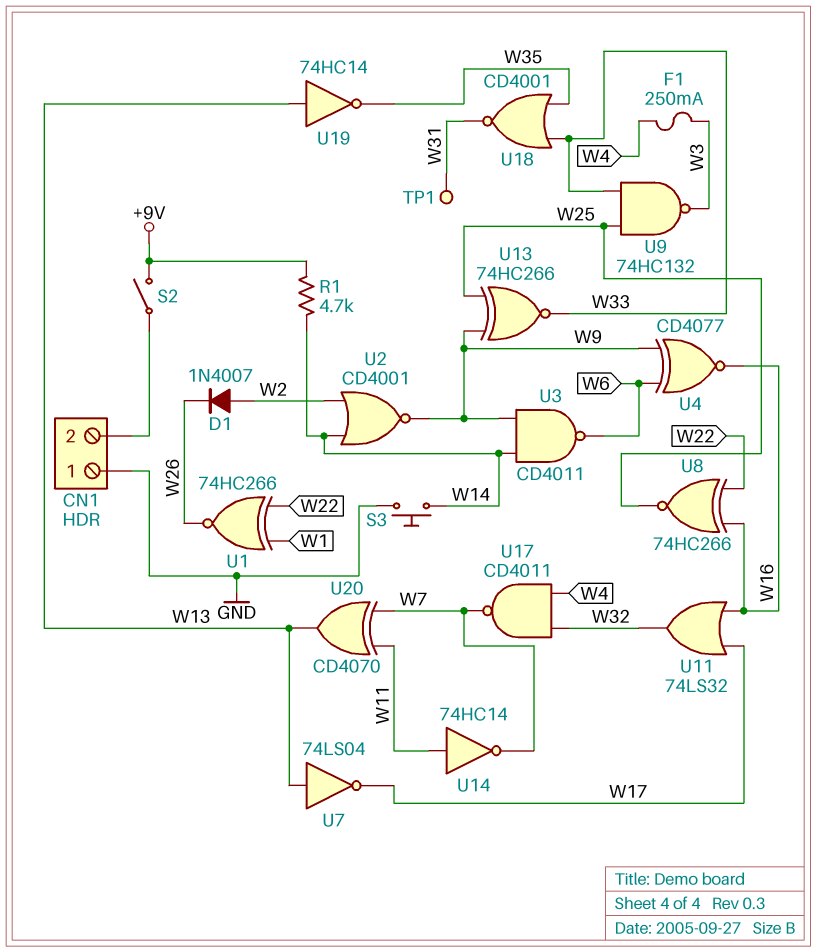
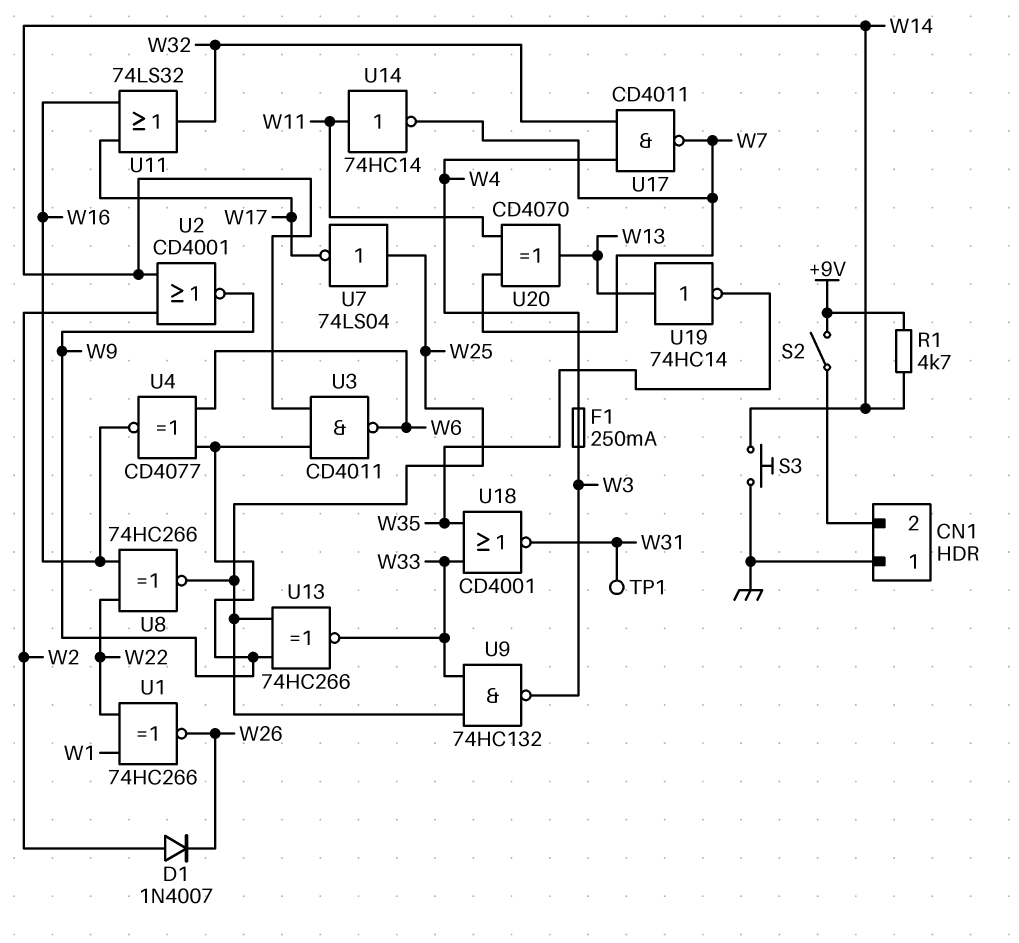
U7: NOT 74LS04 (in W13, out W17) -> NOT 74LS04 (in W25, out W17)

